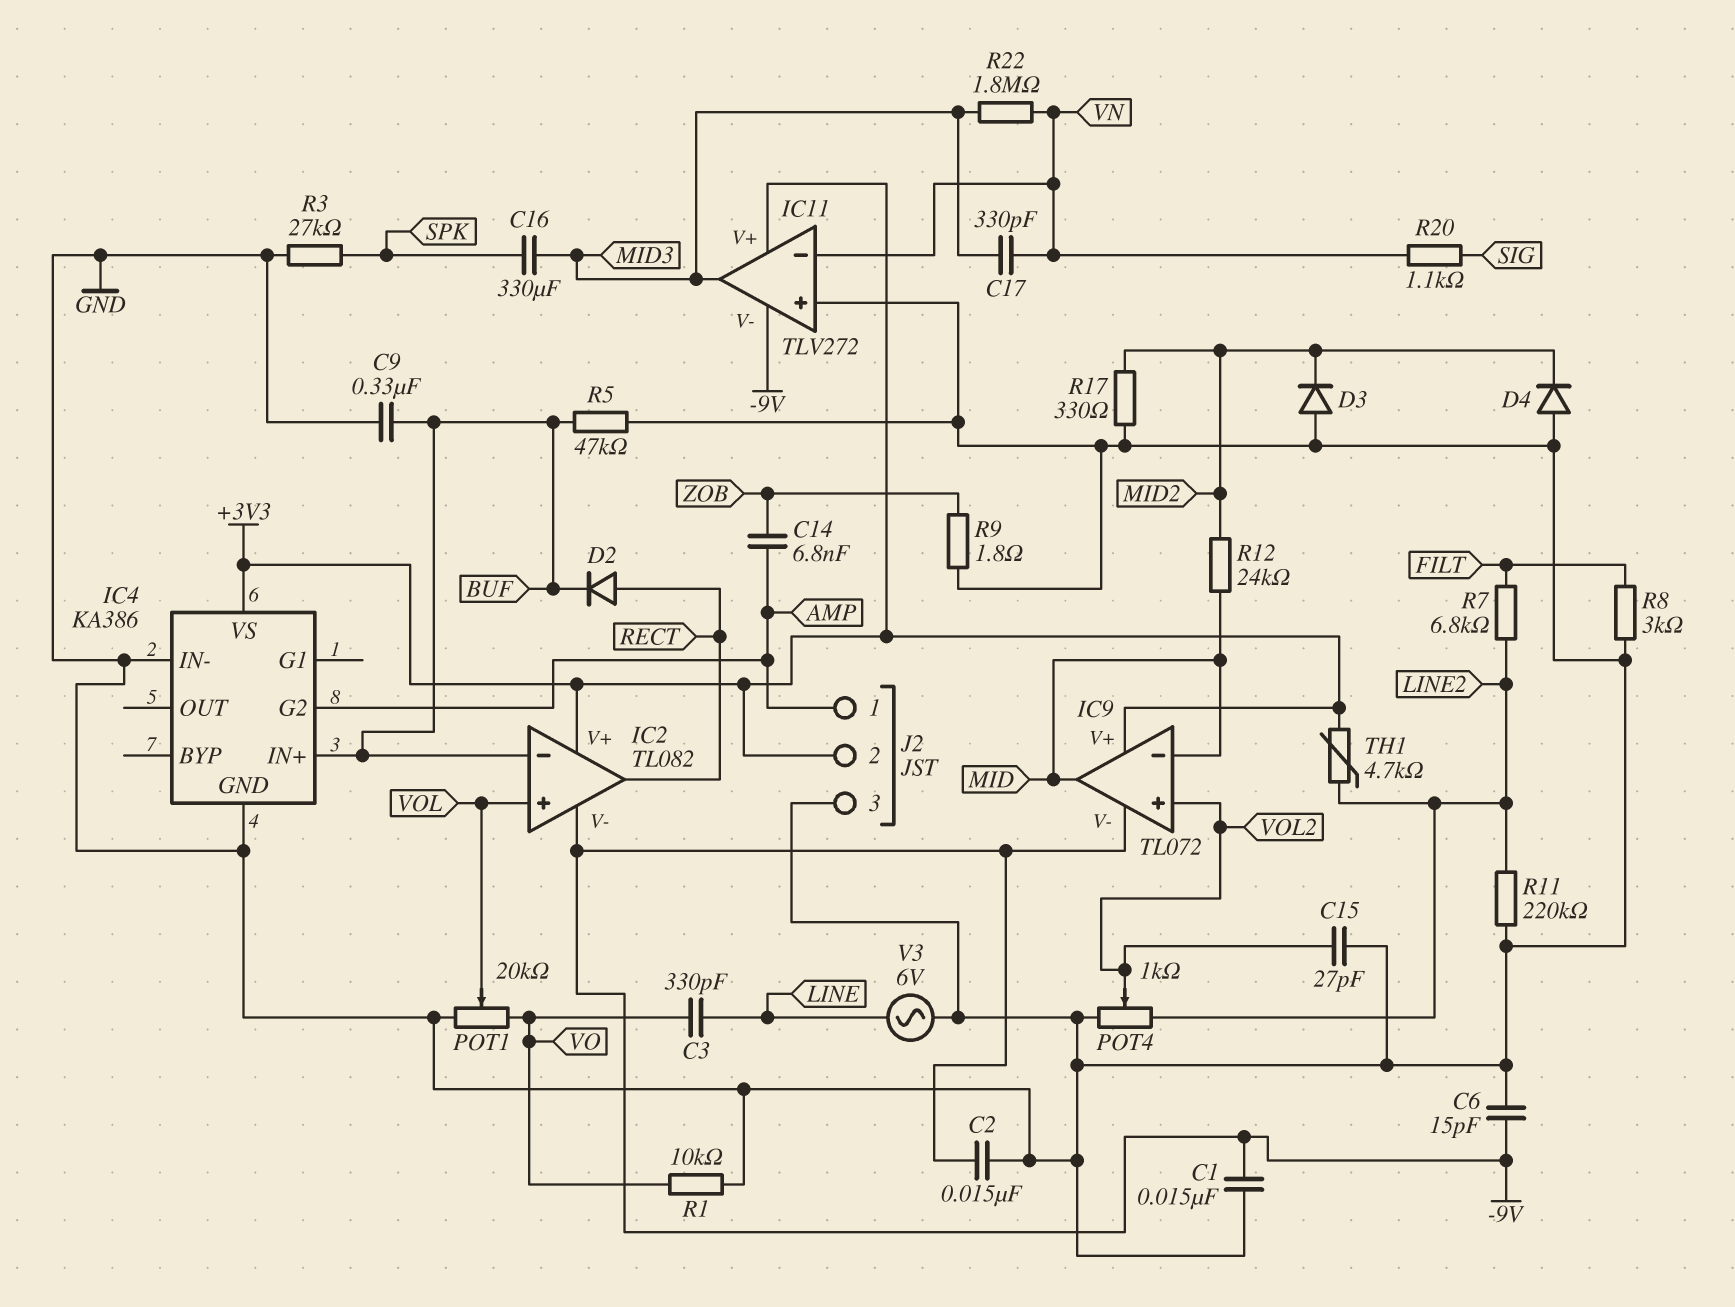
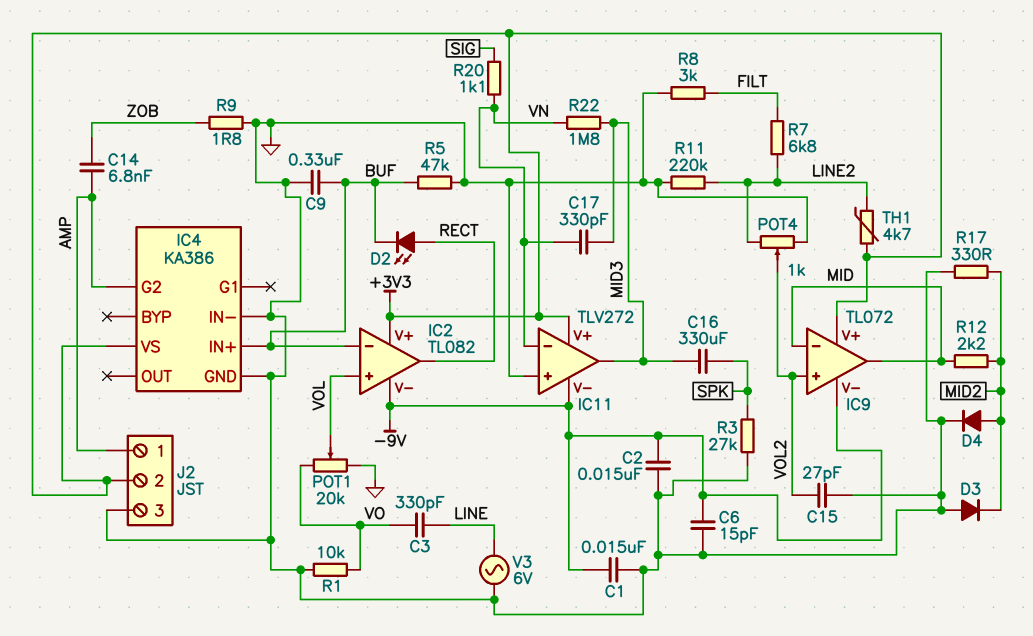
D2: diode (A RECT, K BUF) -> LED (A RECT, K BUF)
D4: diode (A GND, K MID2) -> diode (A MID2, K GND)
R12: 24k (MID, MID2) -> 2.2k (MID, MID2)

